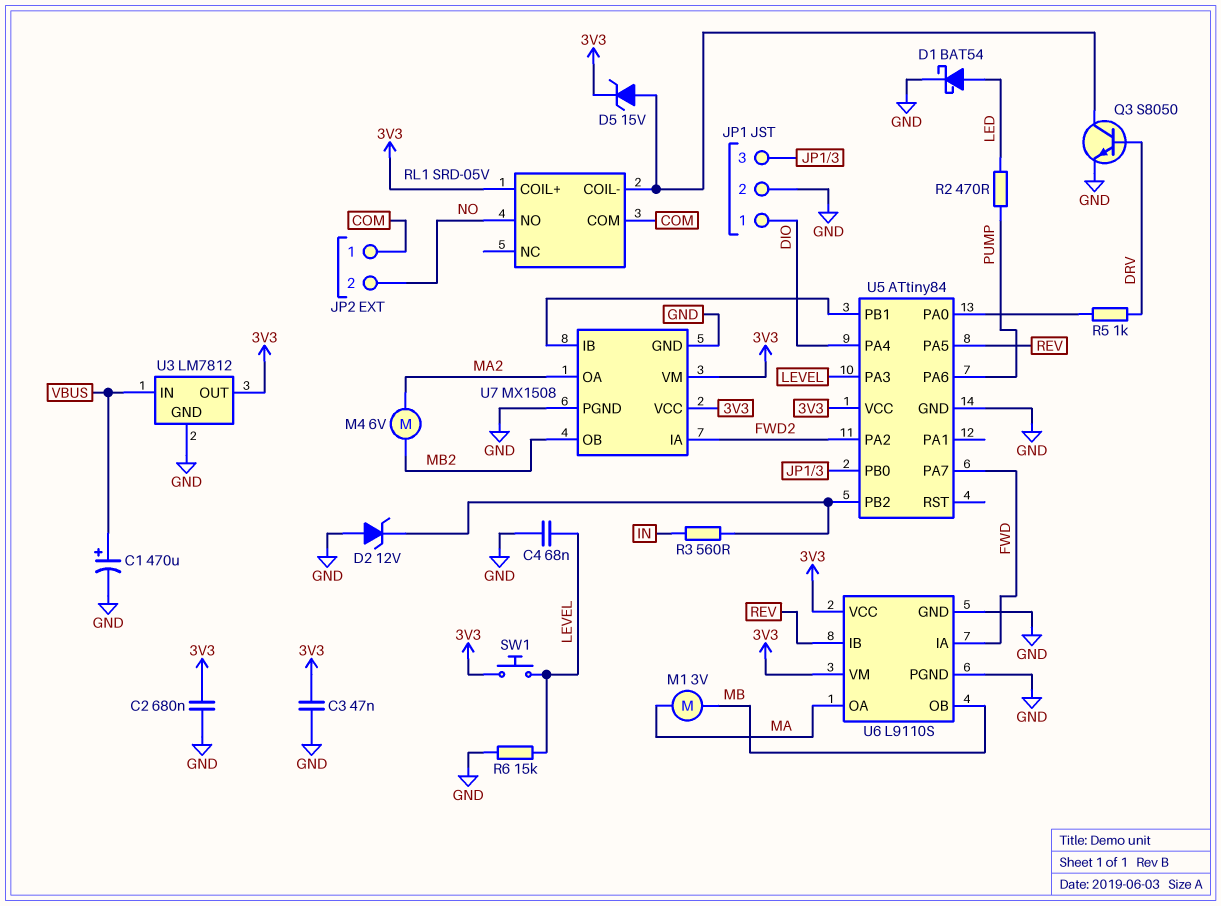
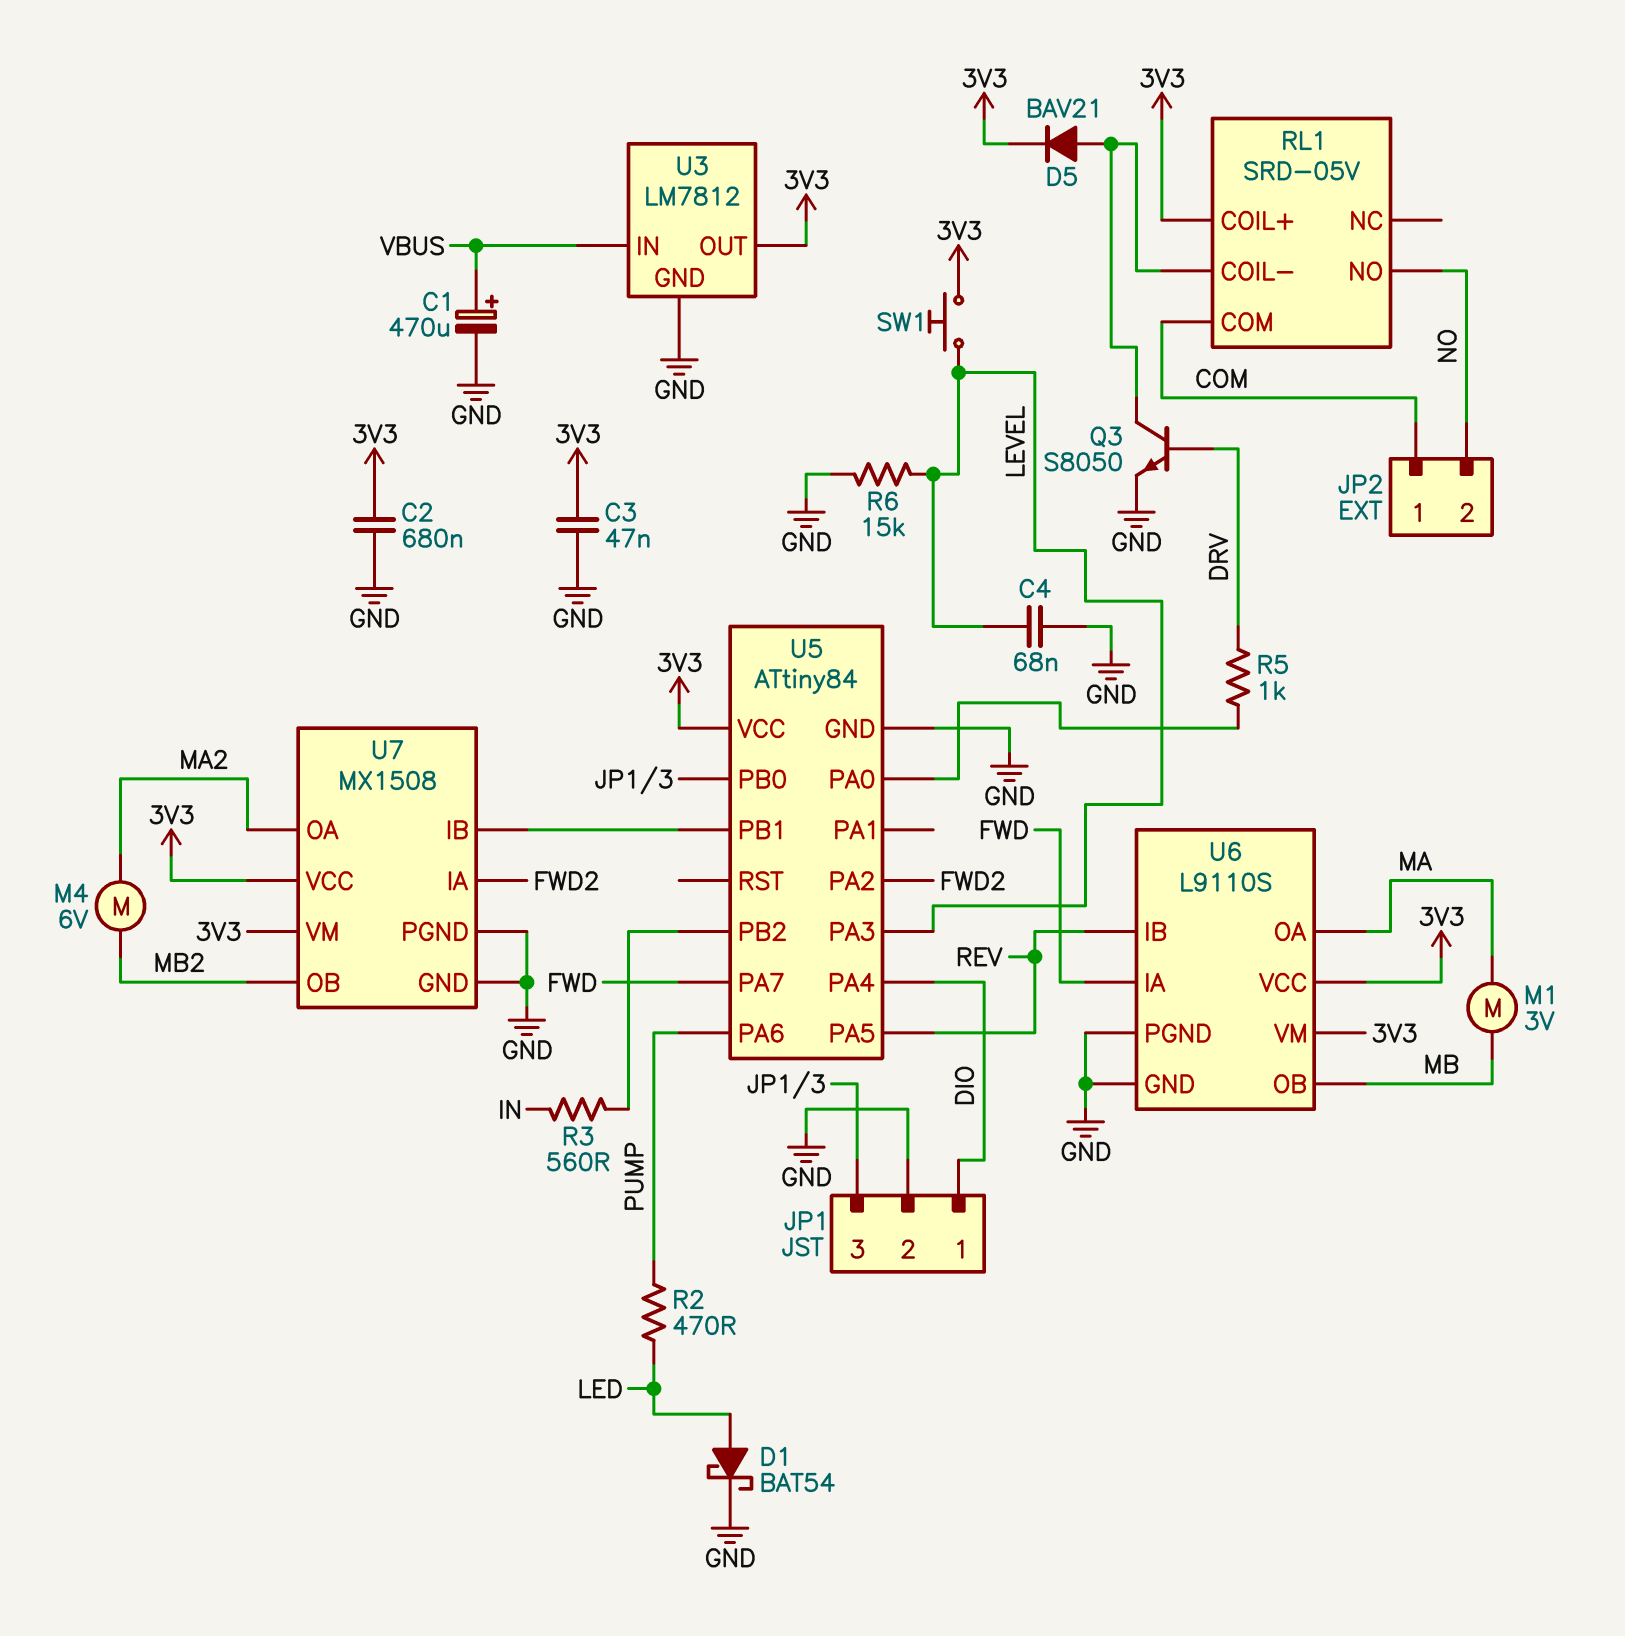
D2: zener 12V (A GND, K U5/PB2) -> none
D5: zener 15V (A RL1/COIL-, K 3V3) -> diode BAV21 (A RL1/COIL-, K 3V3)

